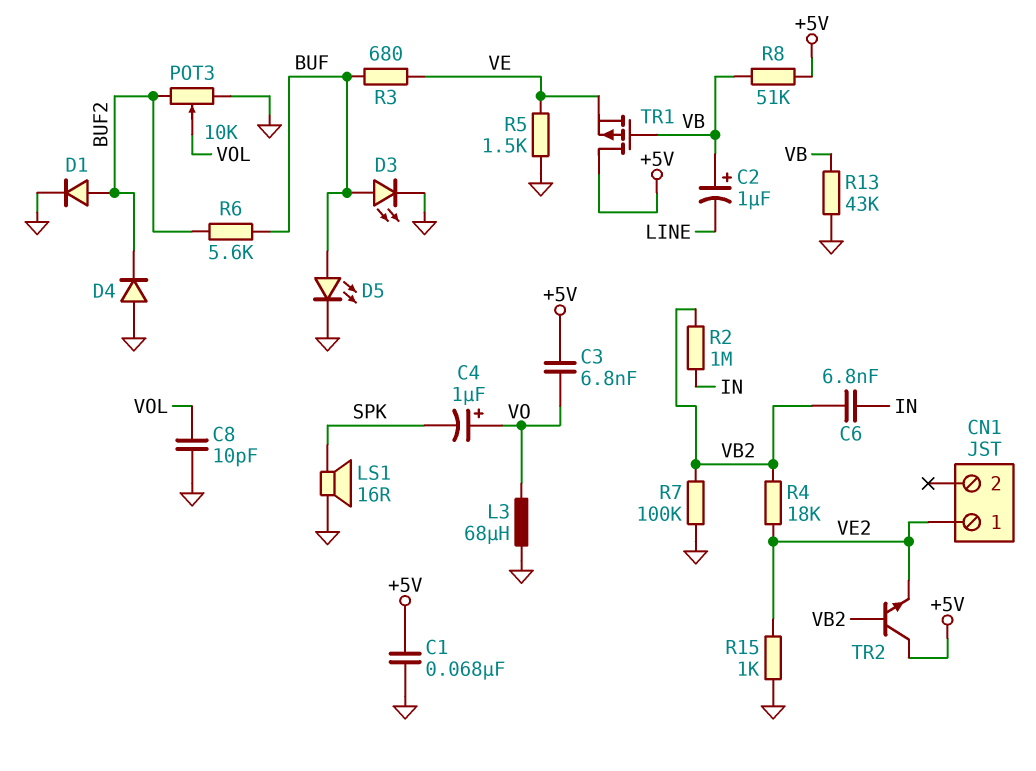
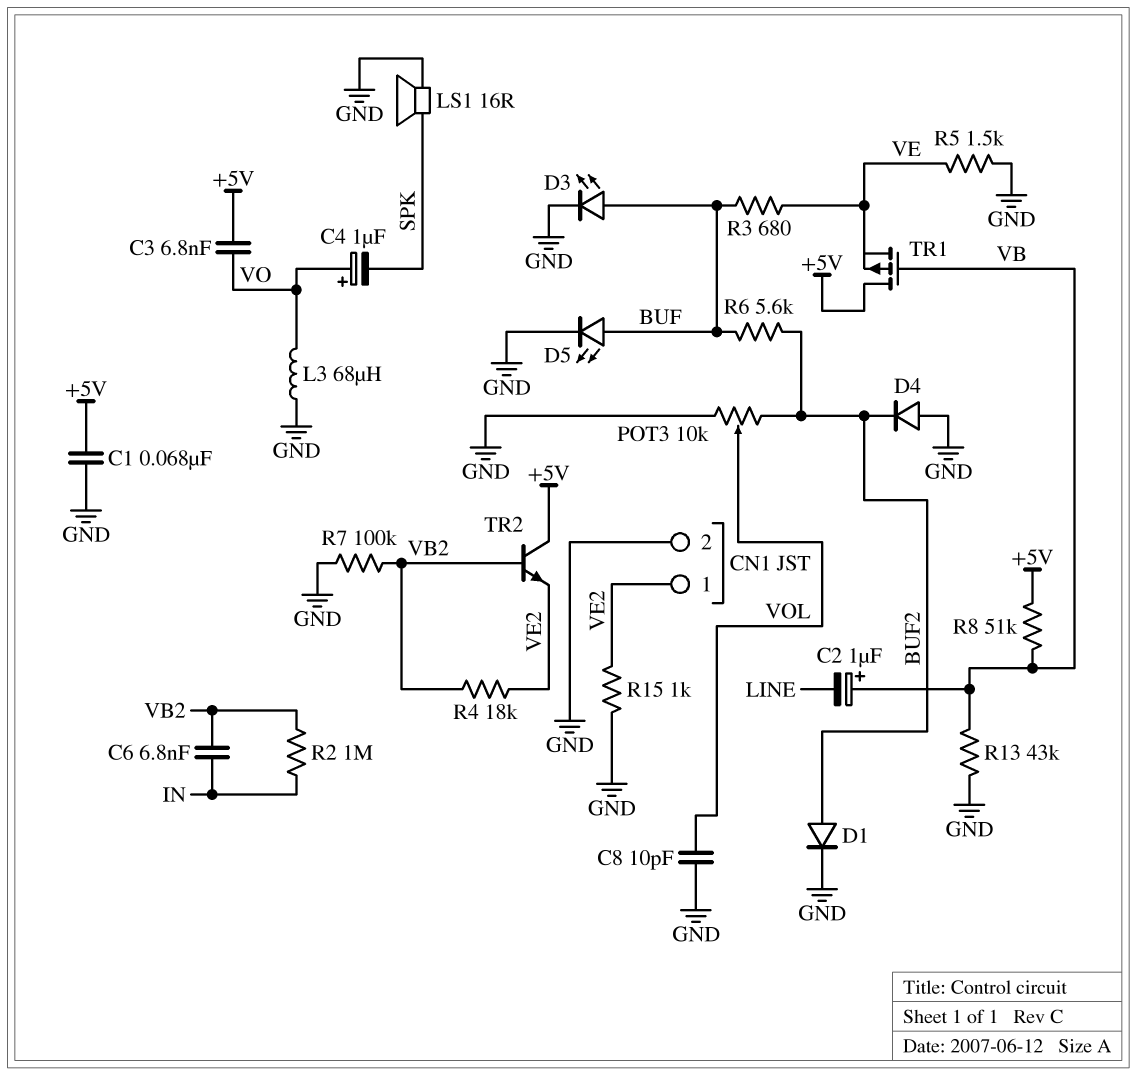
CN1 pin 2: none -> GND

